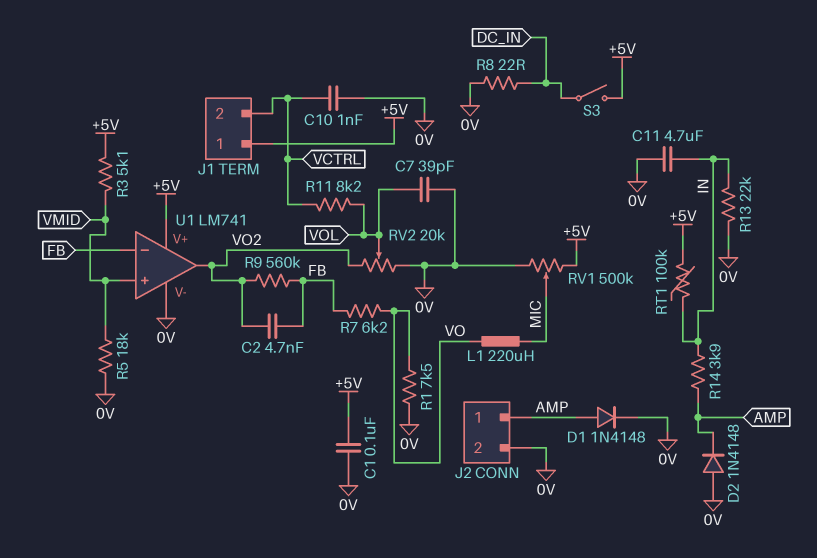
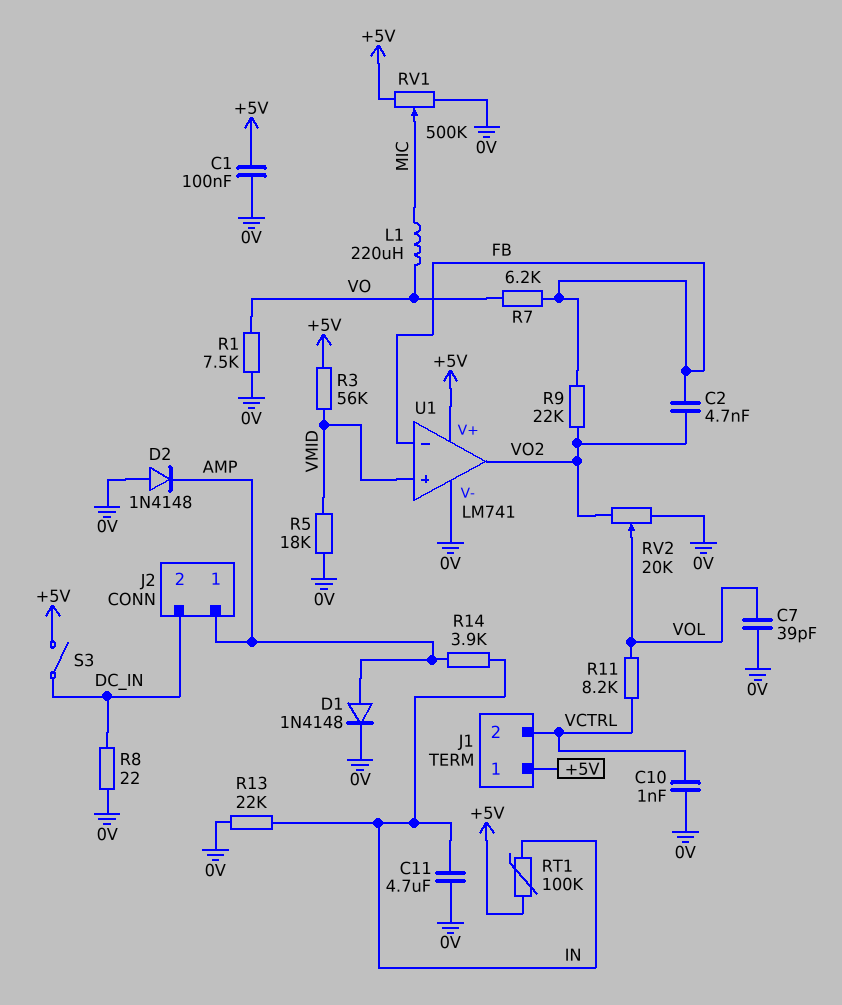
J2 pin 2: 0V -> DC_IN
R3: 5.1k (+5V, VMID) -> 56k (+5V, VMID)
R9: 560k (FB, VO2) -> 22k (FB, VO2)

